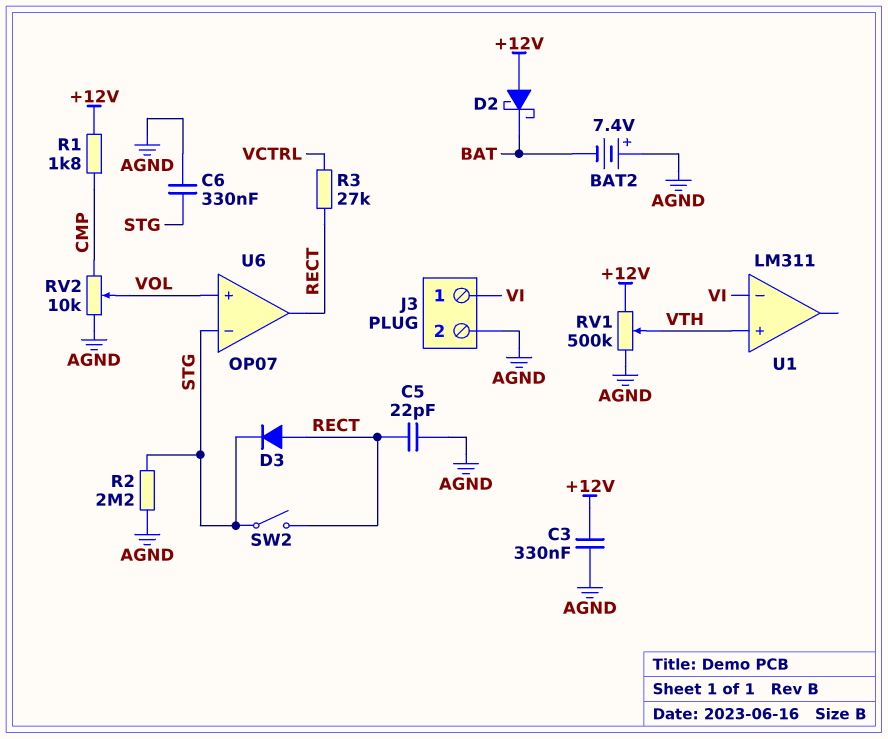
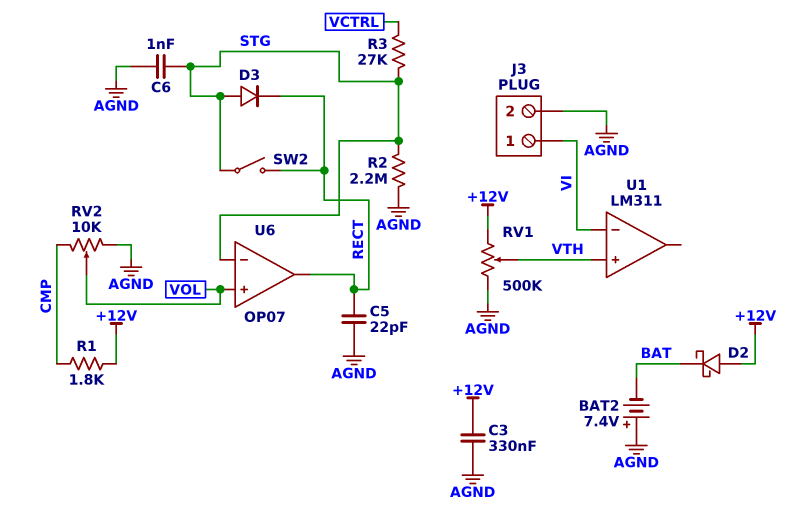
C6: 330nF (AGND, STG) -> 1nF (AGND, STG)
D3: diode (A RECT, K STG) -> diode (A STG, K RECT)
R3: 27k (RECT, VCTRL) -> 27k (STG, VCTRL)

